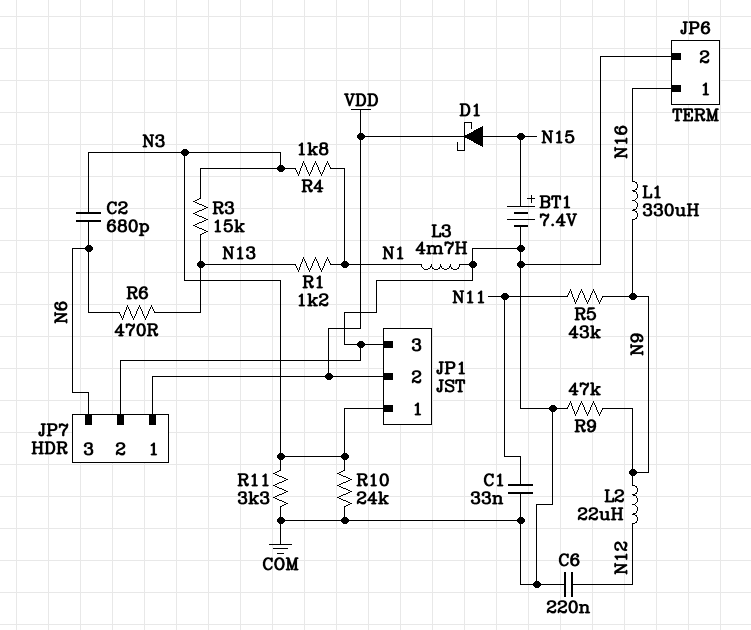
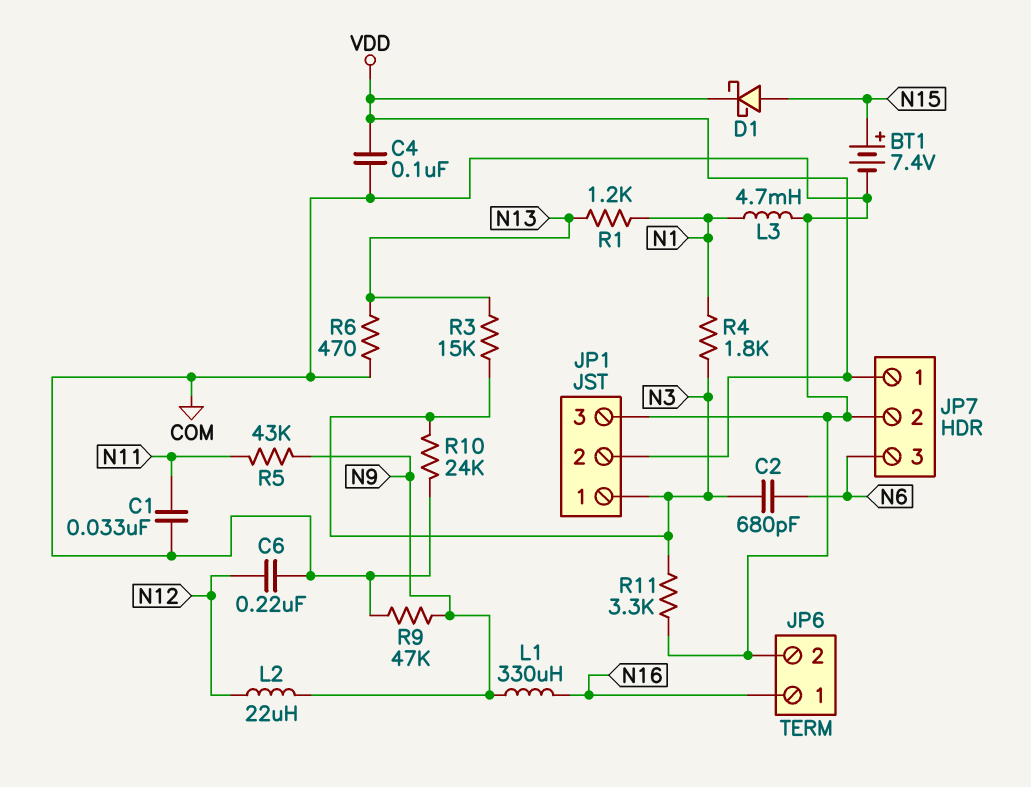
C4: none -> 100nF (COM, VDD)
R6: 470 (N6, N13) -> 470 (COM, N13)

